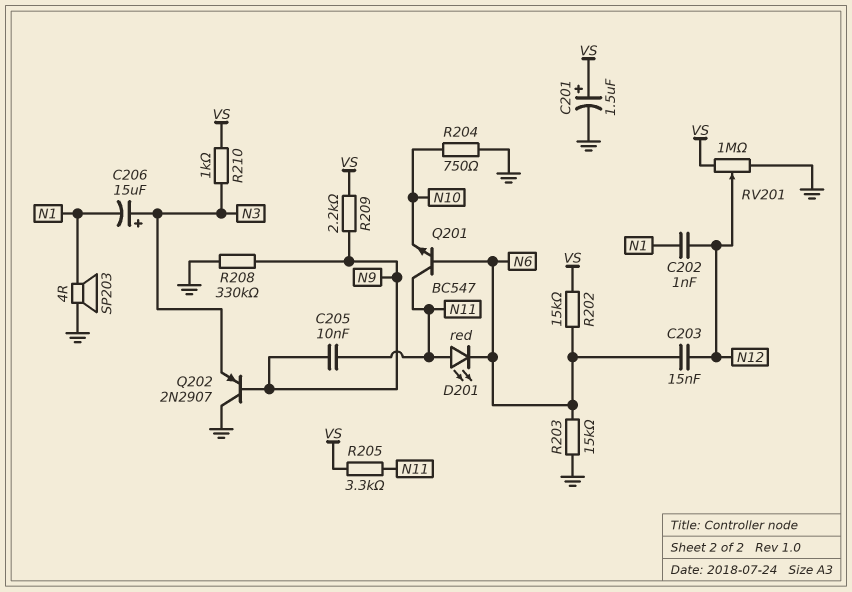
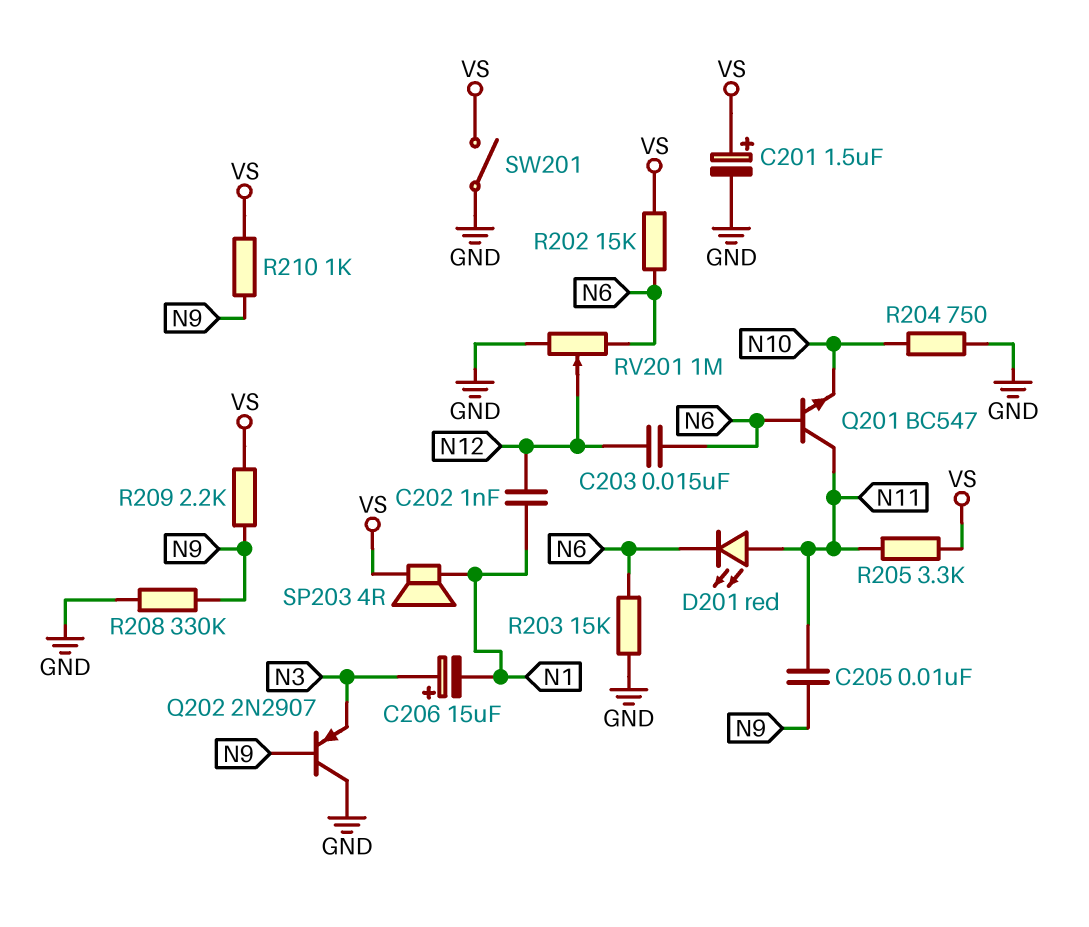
R210: 1k (N3, VS) -> 1k (N9, VS)
RV201: 1M (GND, VS, wiper N12) -> 1M (GND, N6, wiper N12)
SP203: speaker 4R (GND, N1) -> speaker 4R (N1, VS)
SW201: none -> switch (GND, VS)

